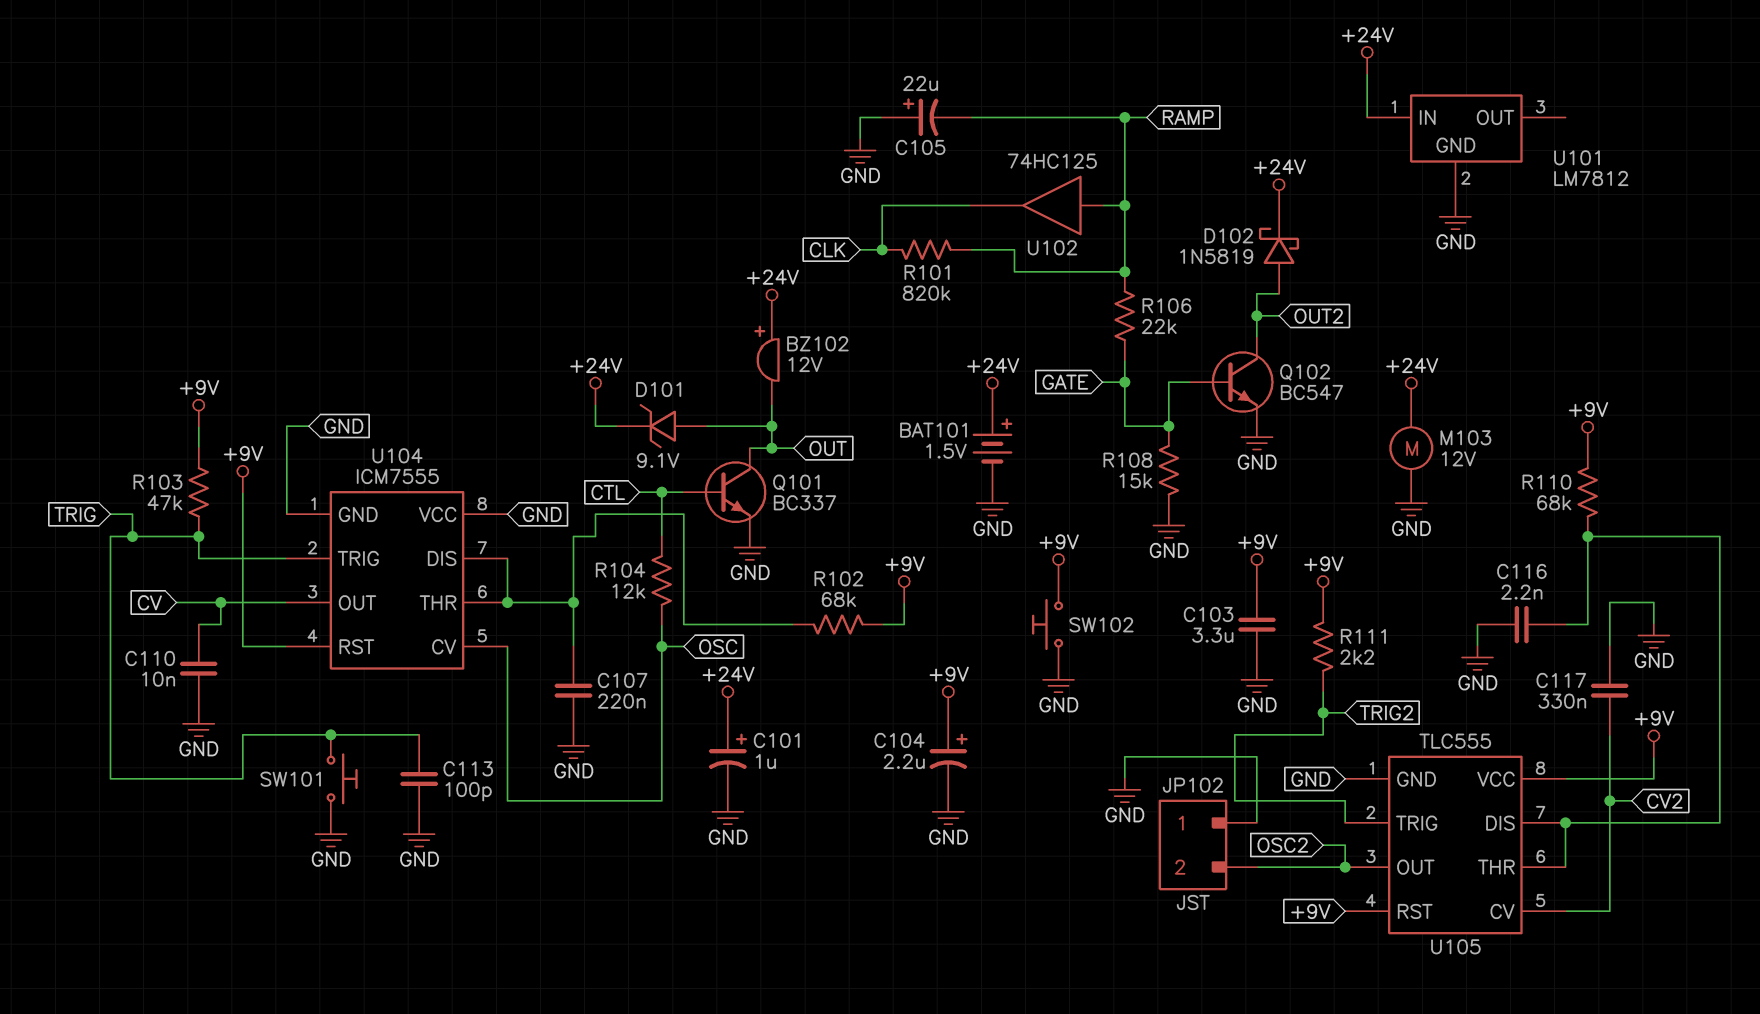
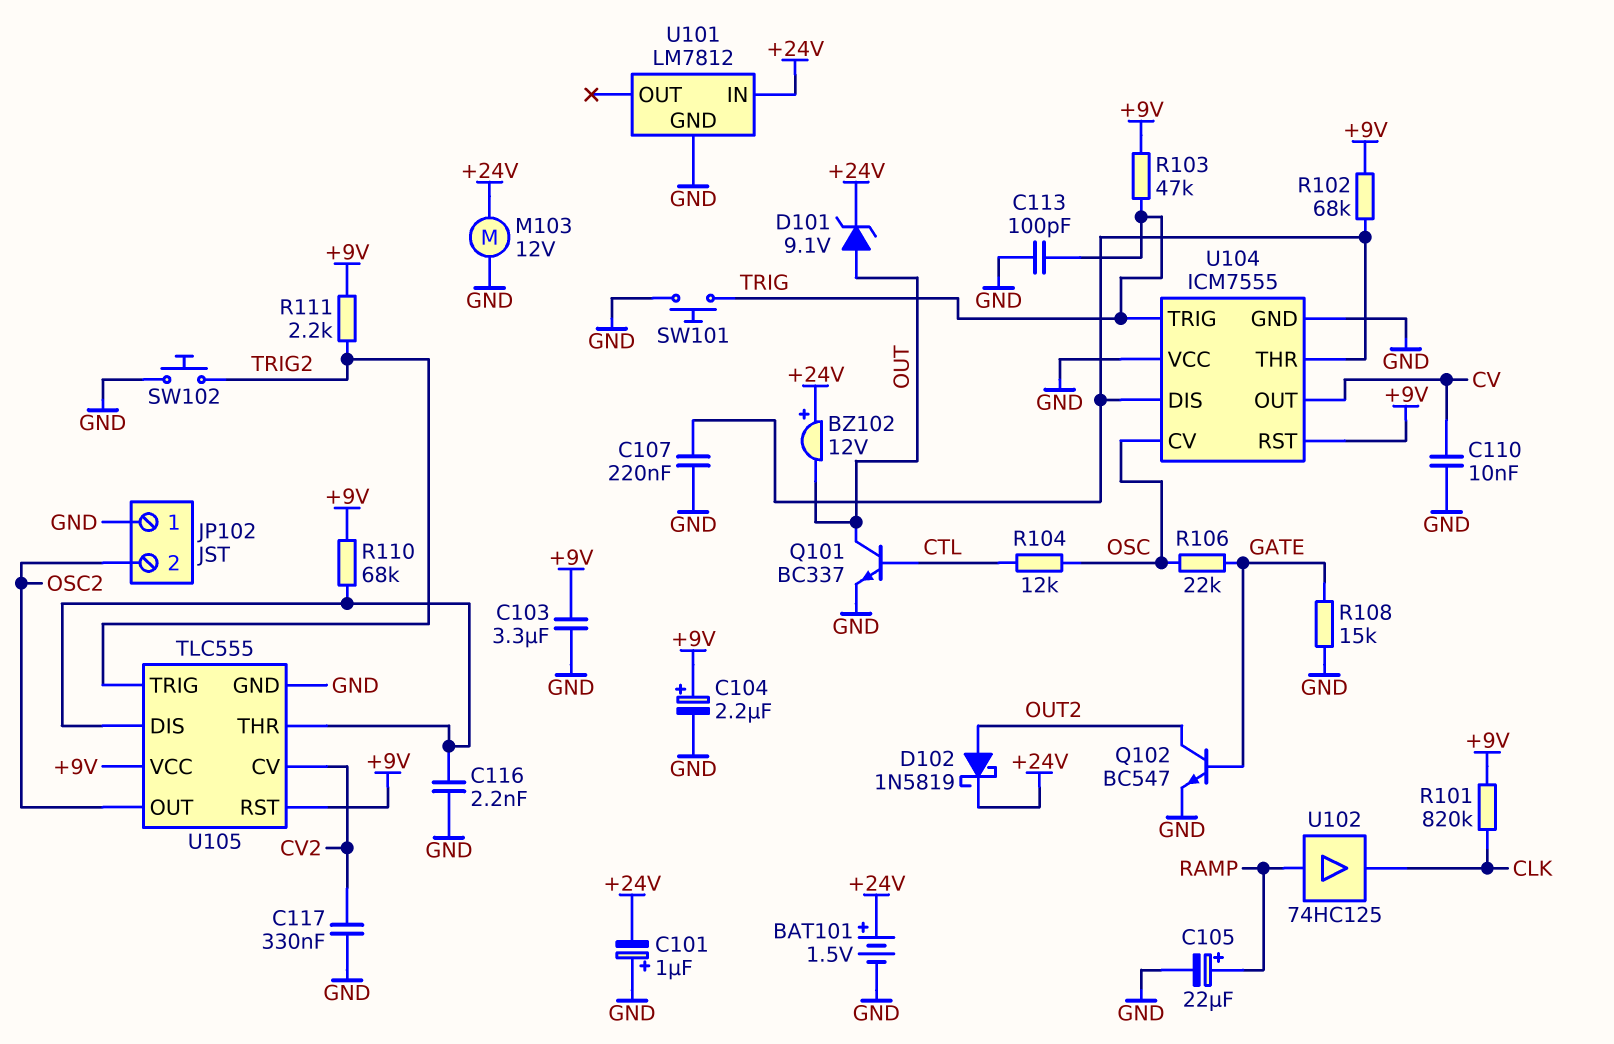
C101: 1uF (plus +24V, minus GND) -> 1uF (plus GND, minus +24V)
C105: 22uF (plus GND, minus RAMP) -> 22uF (plus RAMP, minus GND)
R101: 820k (CLK, RAMP) -> 820k (+9V, CLK)
R106: 22k (GATE, RAMP) -> 22k (GATE, OSC)
SW102: button (+9V, GND) -> button (GND, TRIG2)

